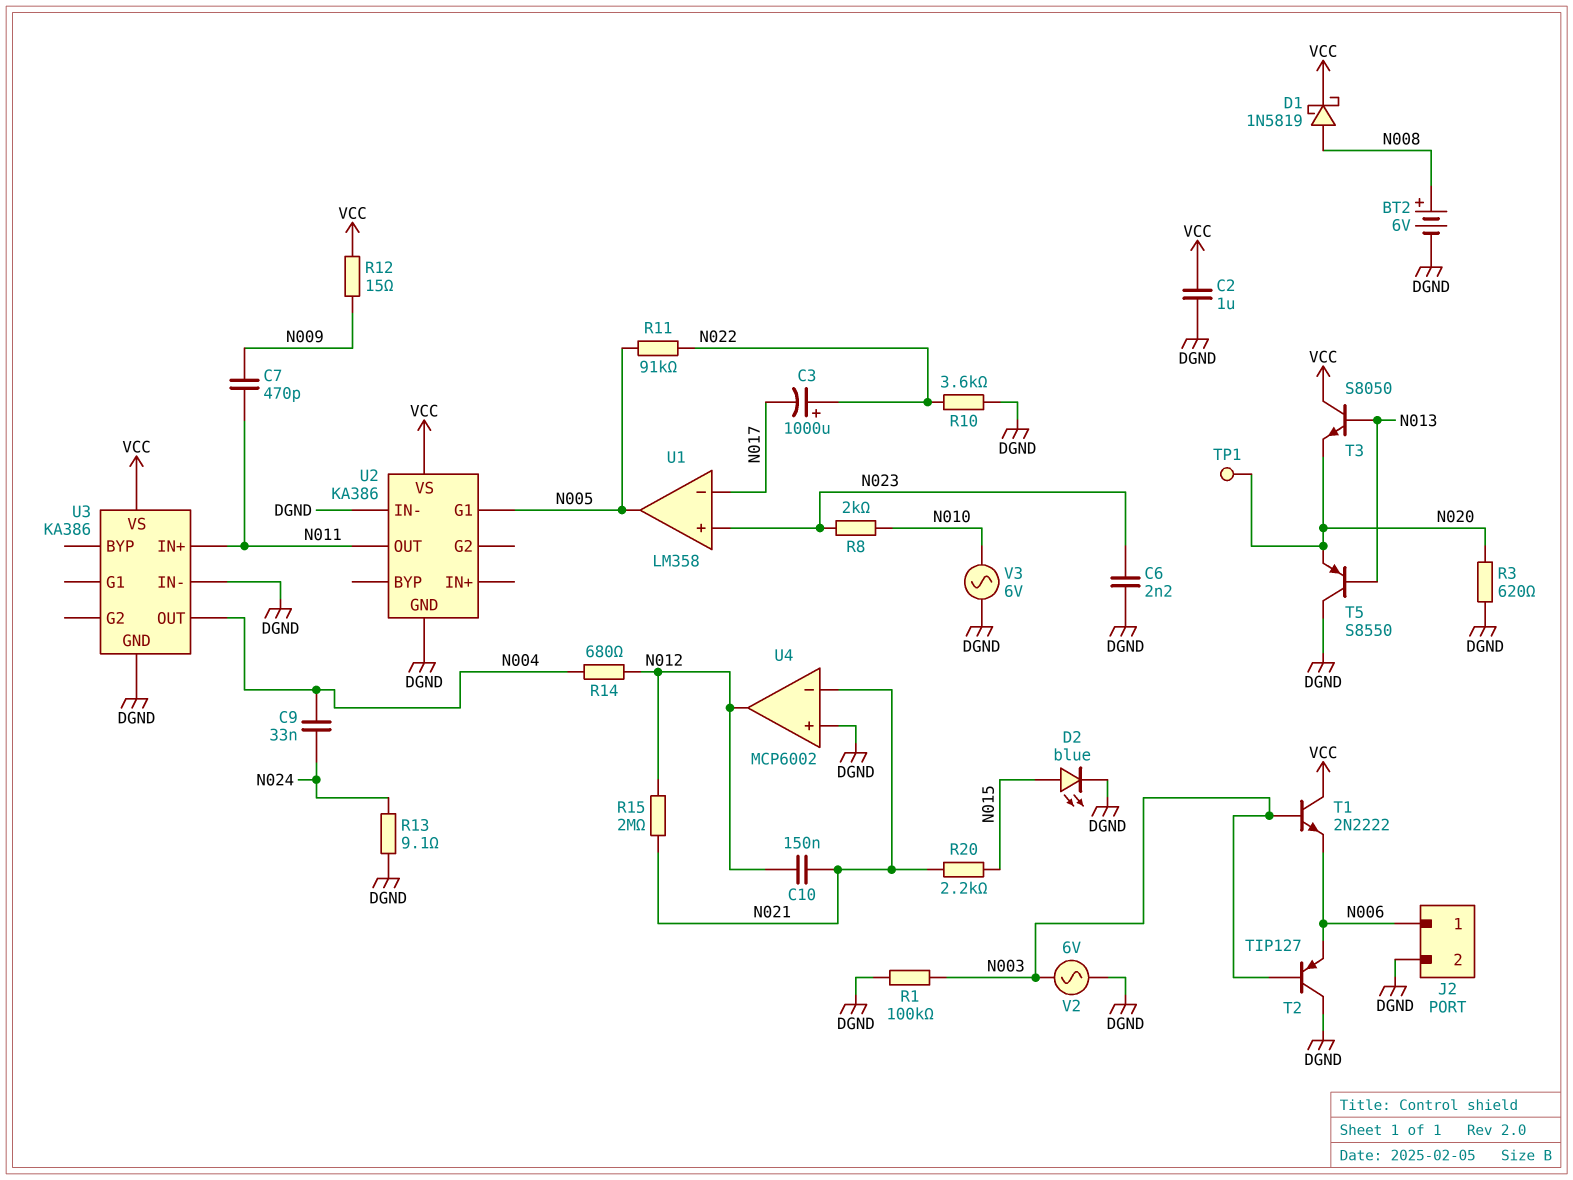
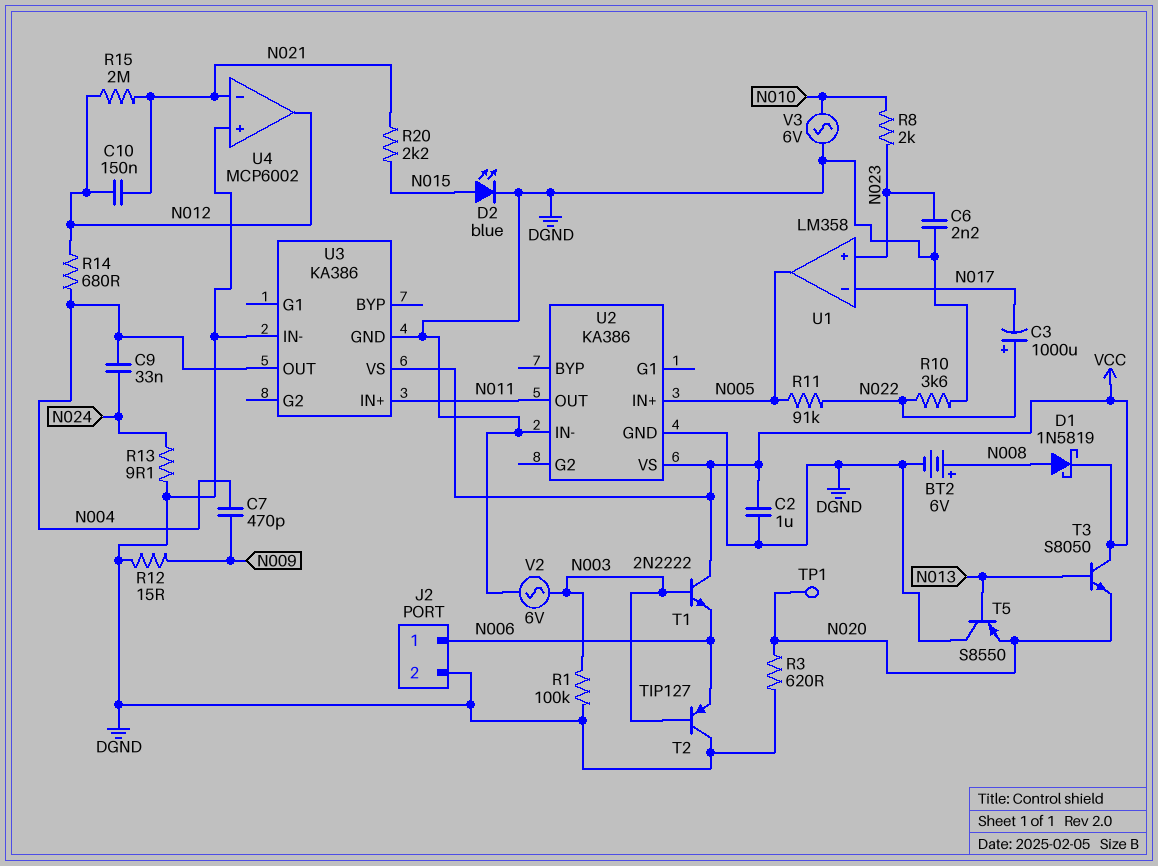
C7: 470pF (N009, N011) -> 470pF (N004, N009)
R12: 15 (N009, VCC) -> 15 (DGND, N009)
U2 pin G1: N005 -> none
U2 pin IN+: none -> N005

